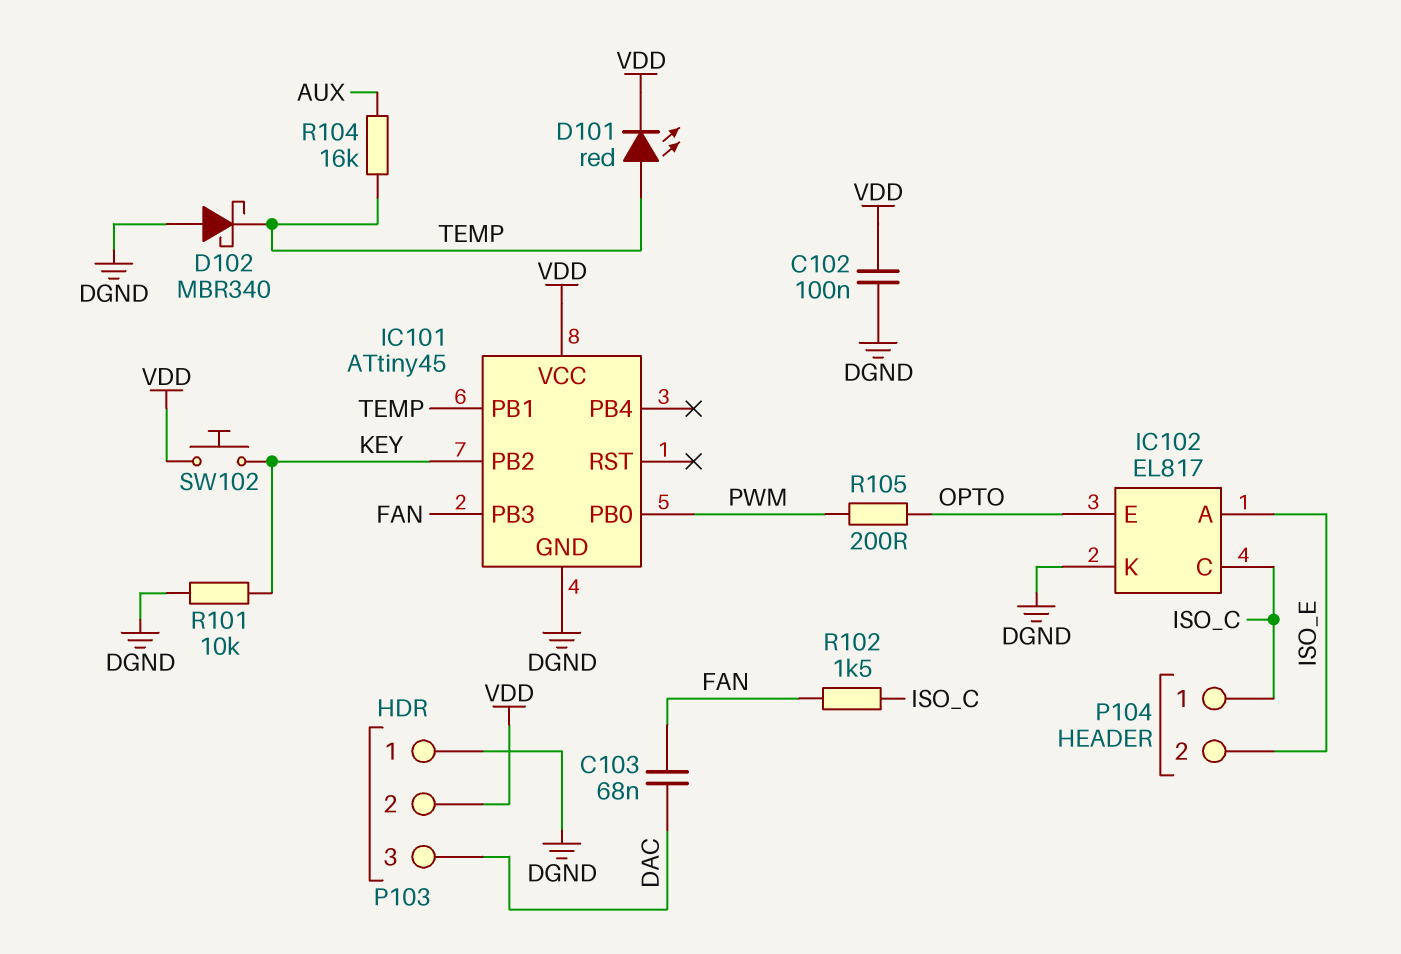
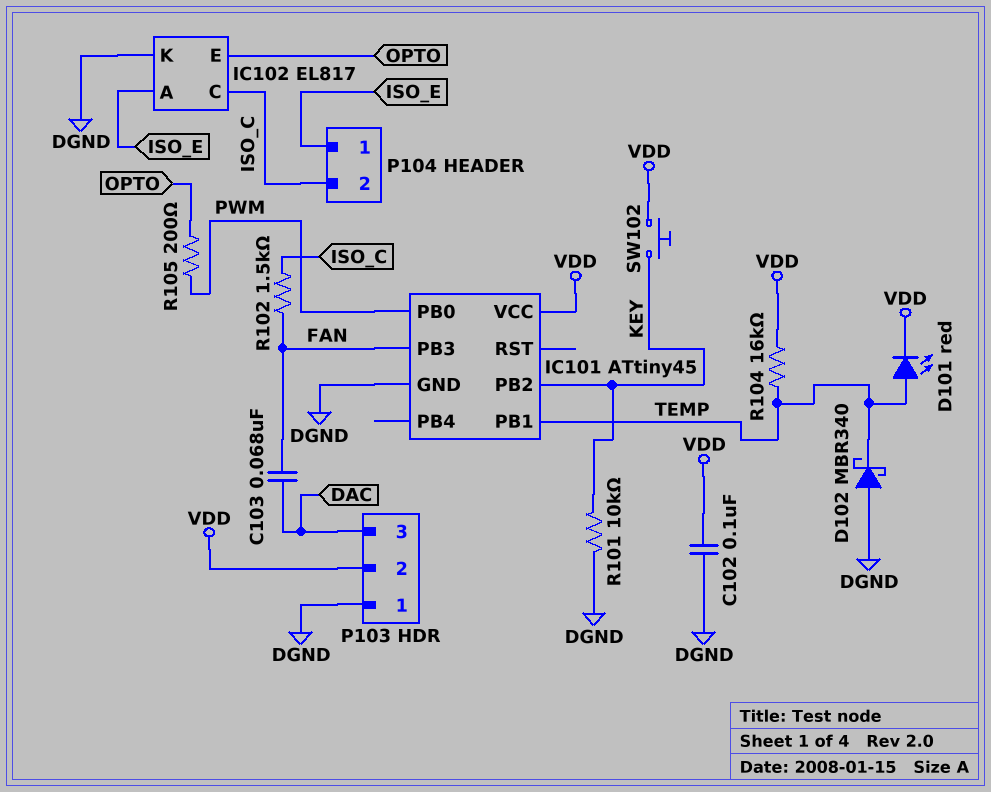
P104 pin 1: ISO_C -> ISO_E
P104 pin 2: ISO_E -> ISO_C
R104: 16k (AUX, TEMP) -> 16k (TEMP, VDD)

